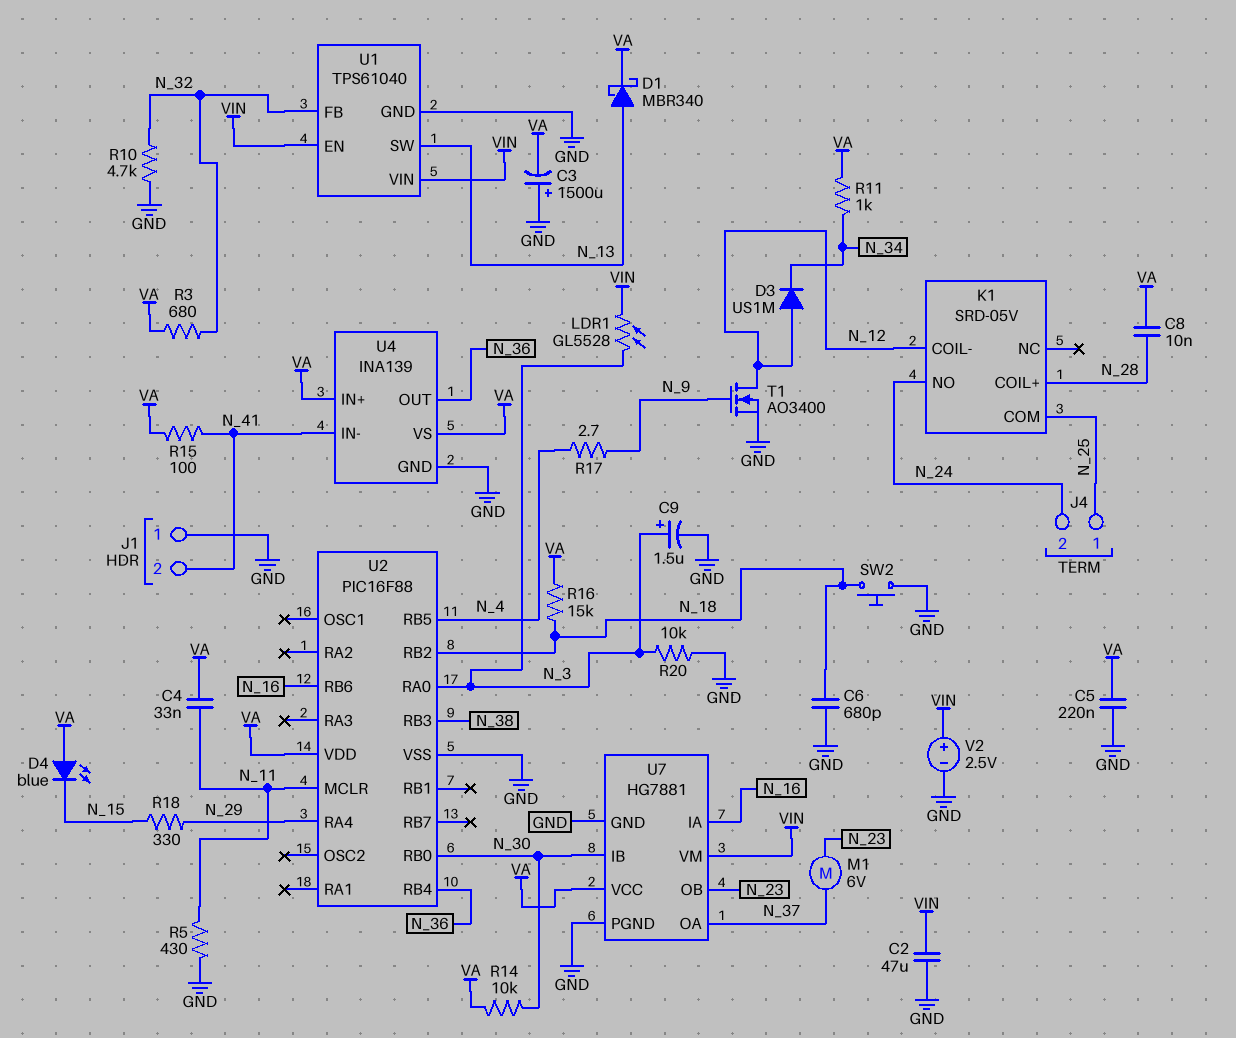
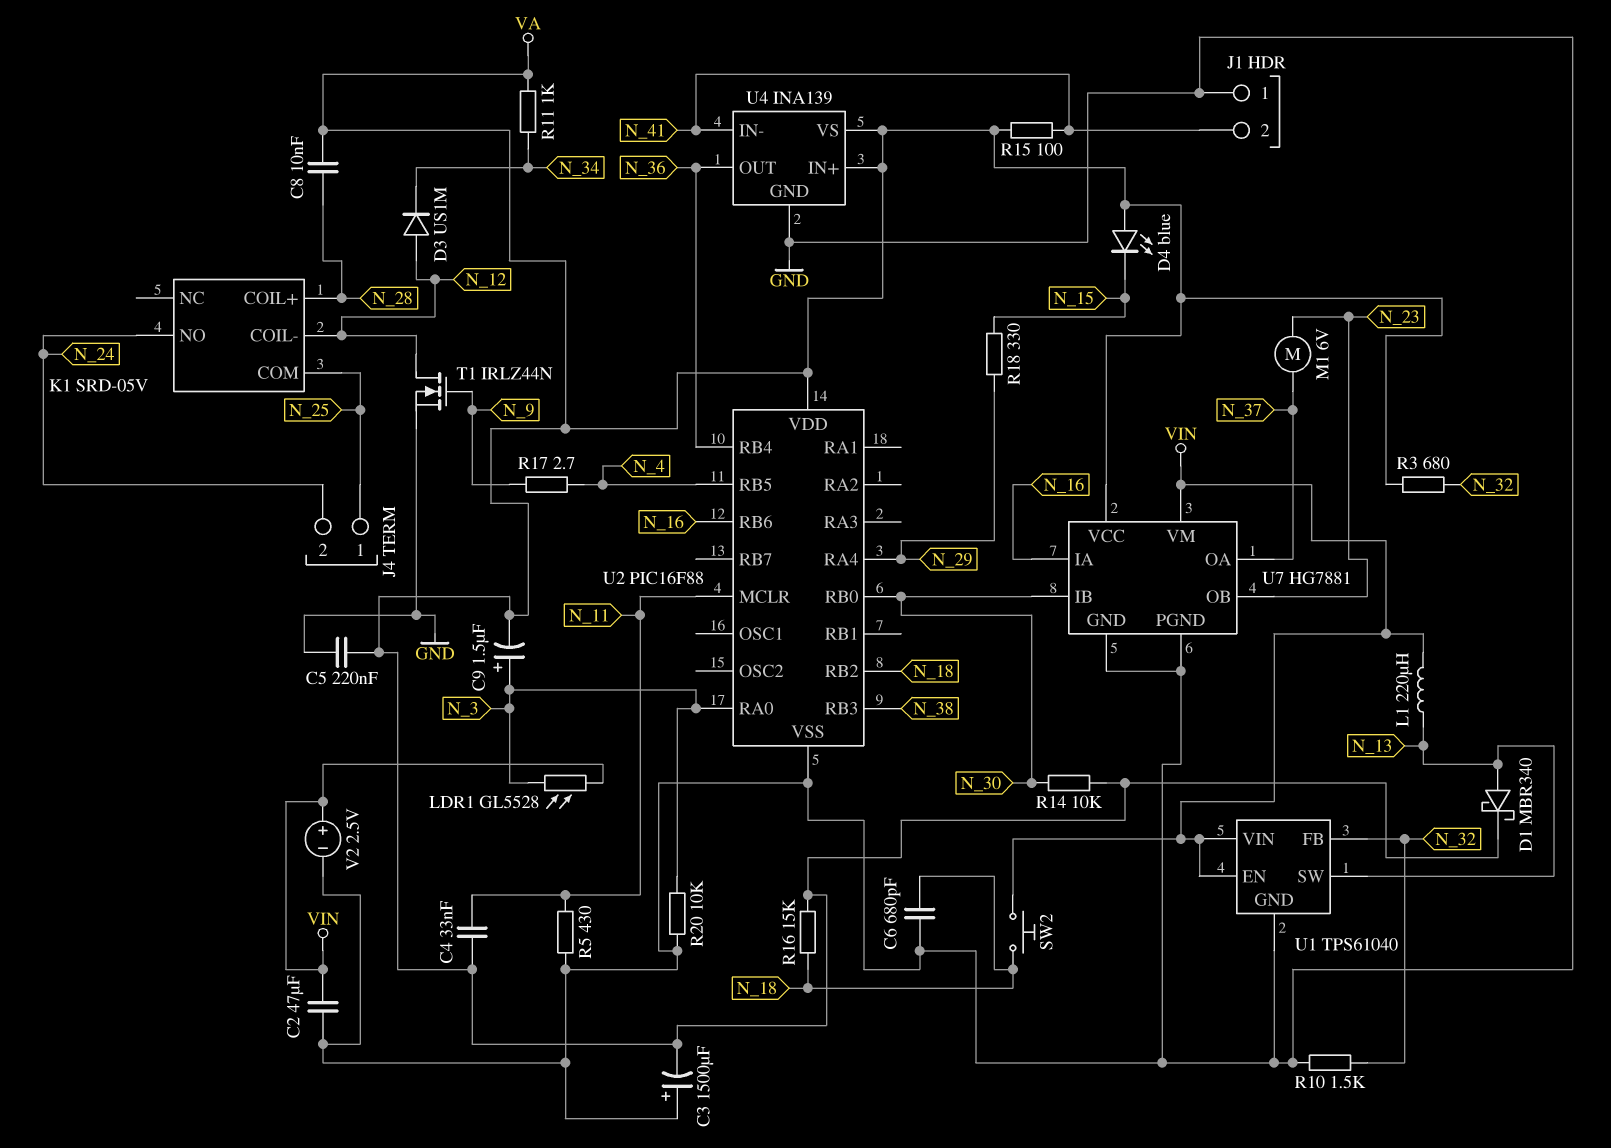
C9: 1.5uF (plus N_3, minus GND) -> 1.5uF (plus N_3, minus VA)
L1: none -> 220uH (N_13, VIN)
R10: 4.7k (GND, N_32) -> 1.5k (GND, N_32)
SW2: button (GND, N_18) -> button (N_18, VIN)
T1: NMOS AO3400 (G N_9, D N_12, S GND) -> NMOS IRLZ44N (G N_9, D N_12, S GND)

